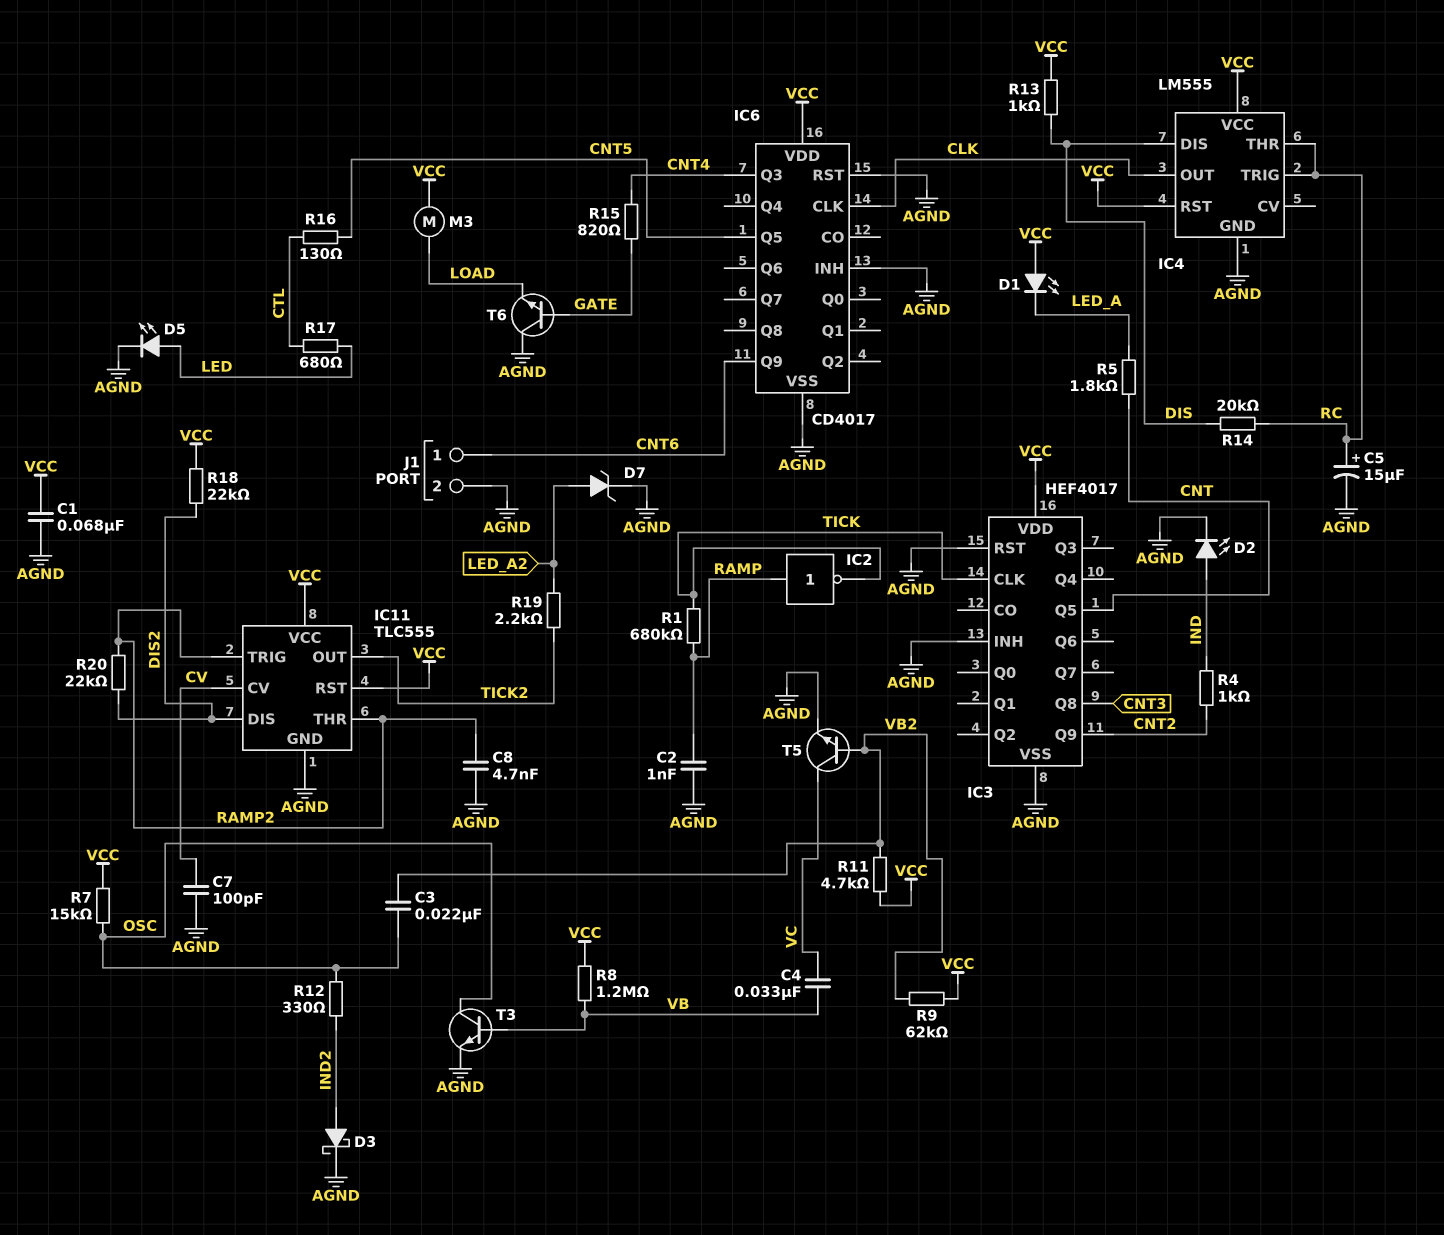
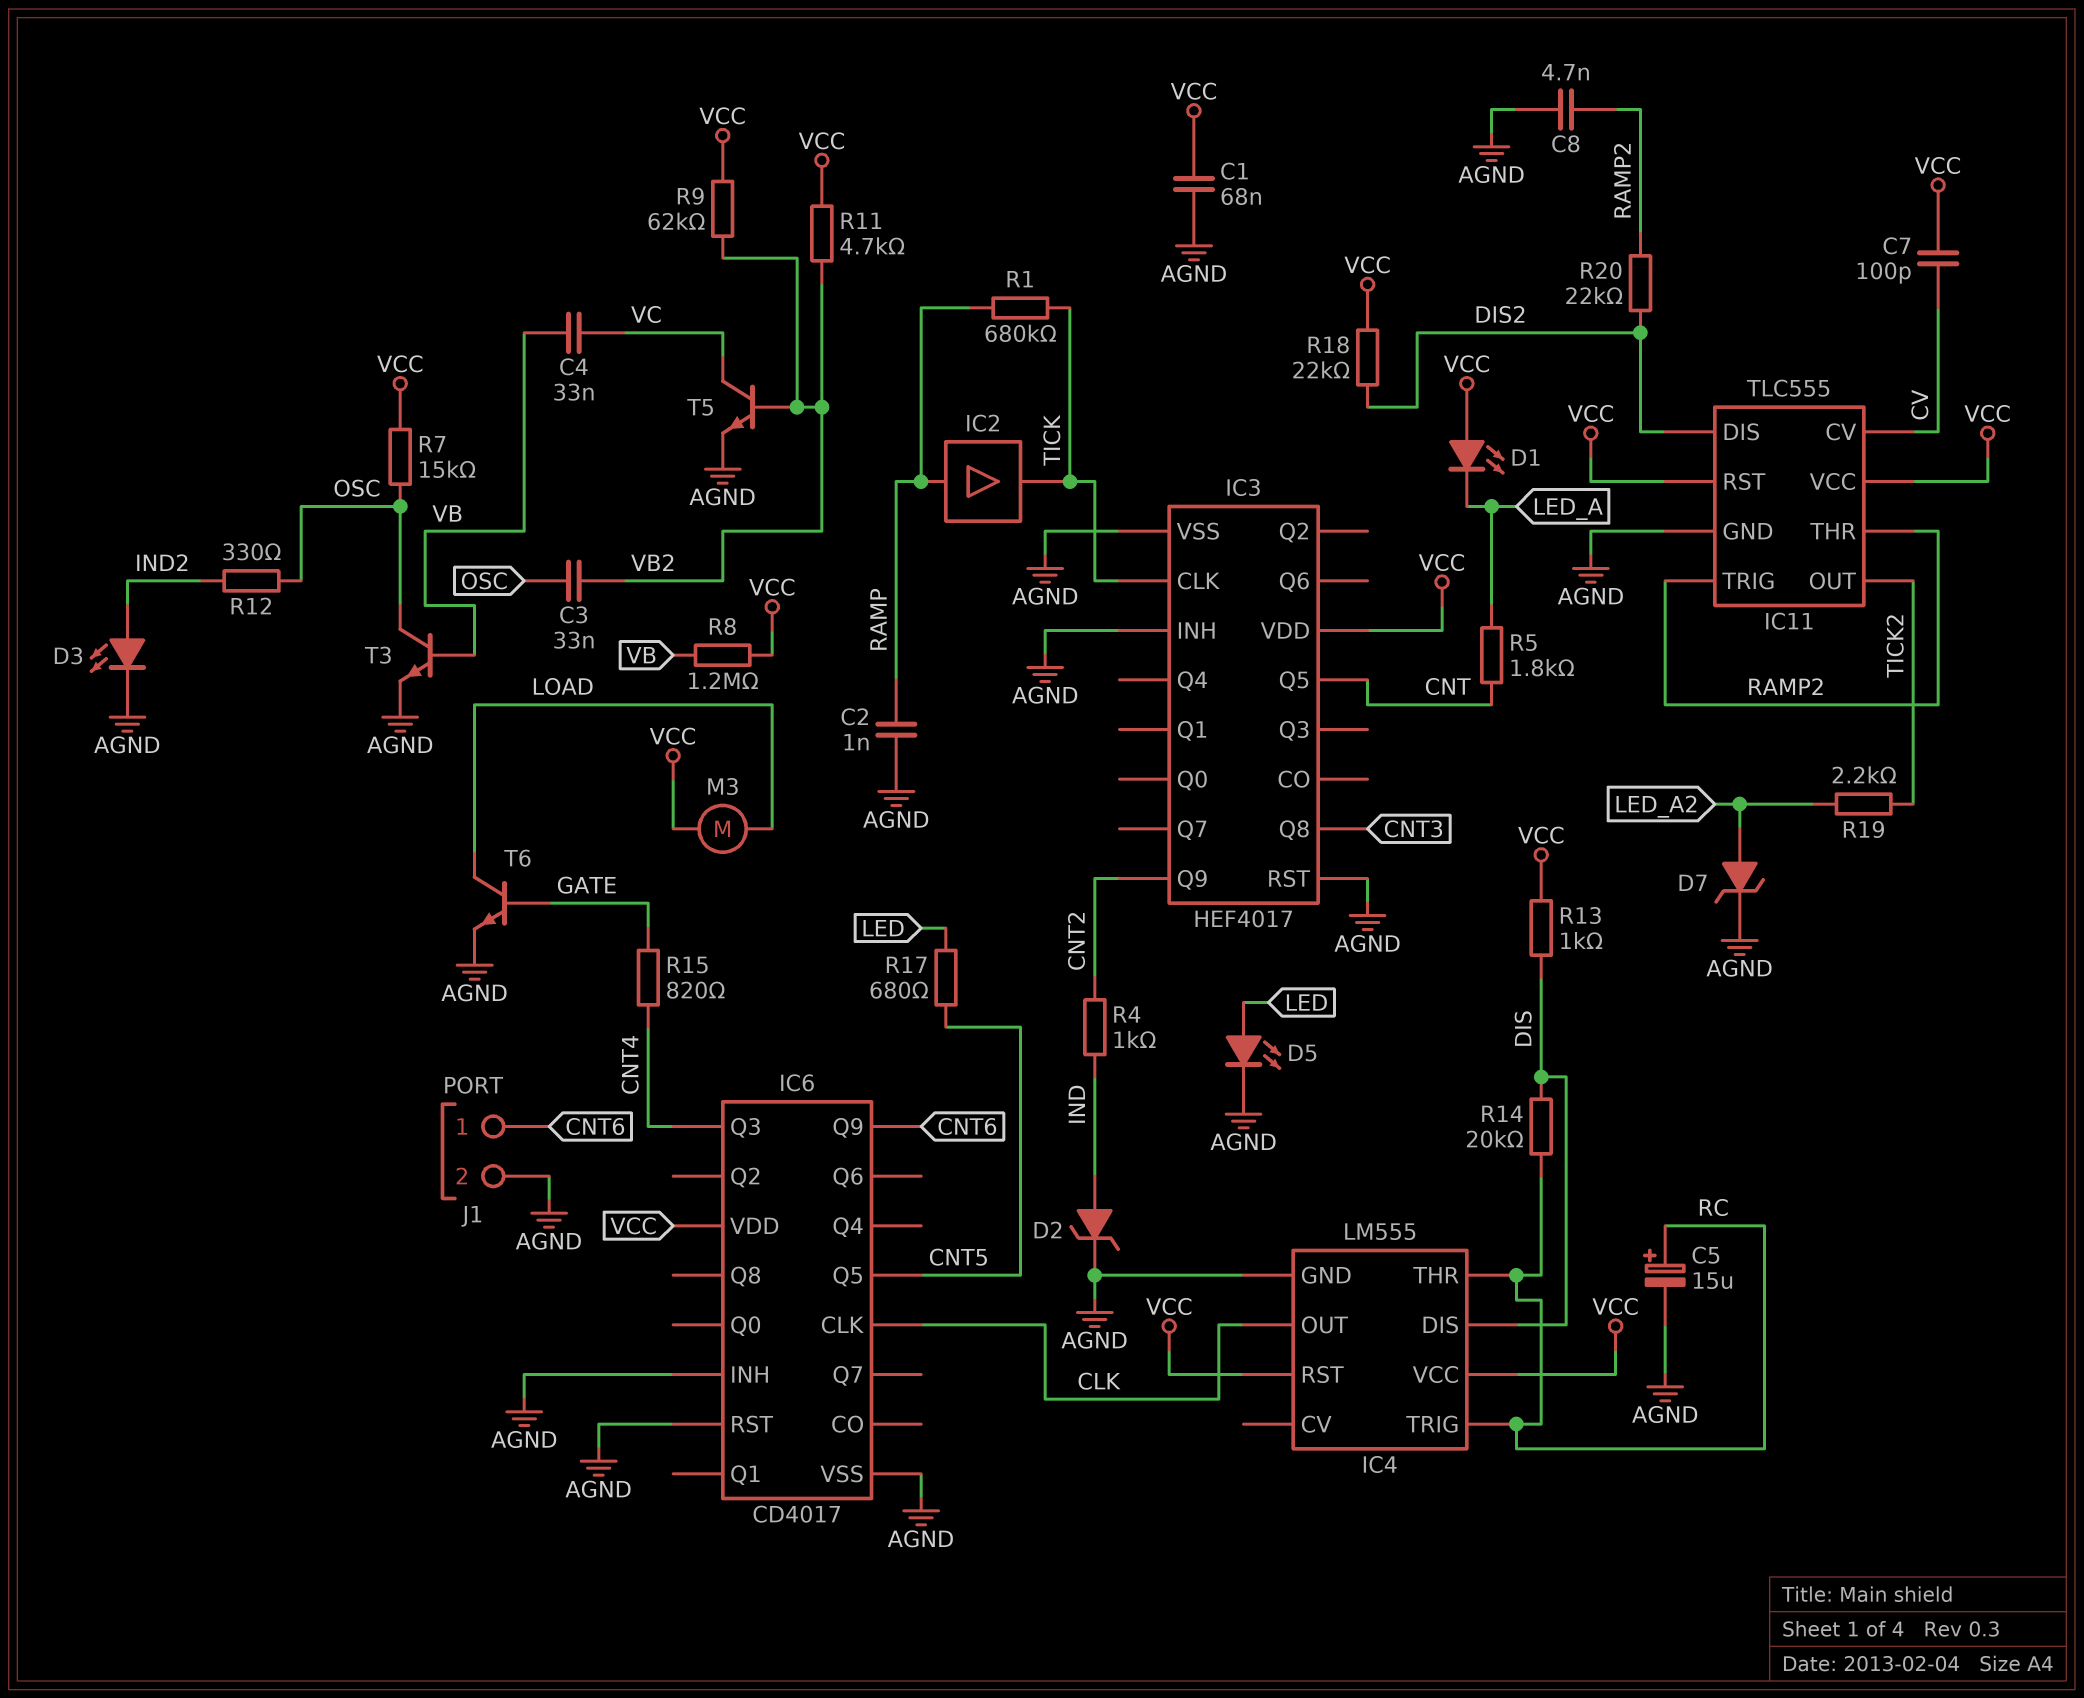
C3: 22nF (OSC, VB2) -> 33nF (OSC, VB2)
C7: 100pF (AGND, CV) -> 100pF (CV, VCC)
D2: LED (A IND, K AGND) -> zener (A IND, K AGND)
D3: schottky (A IND2, K AGND) -> LED (A IND2, K AGND)
IC2: NOT (in RAMP, out TICK) -> buffer (in RAMP, out TICK)
R16: 130 (CNT5, CTL) -> none
R17: 680 (CTL, LED) -> 680 (CNT5, LED)
T6: NPN (B GATE, C AGND, E LOAD) -> NPN (B GATE, C LOAD, E AGND)

